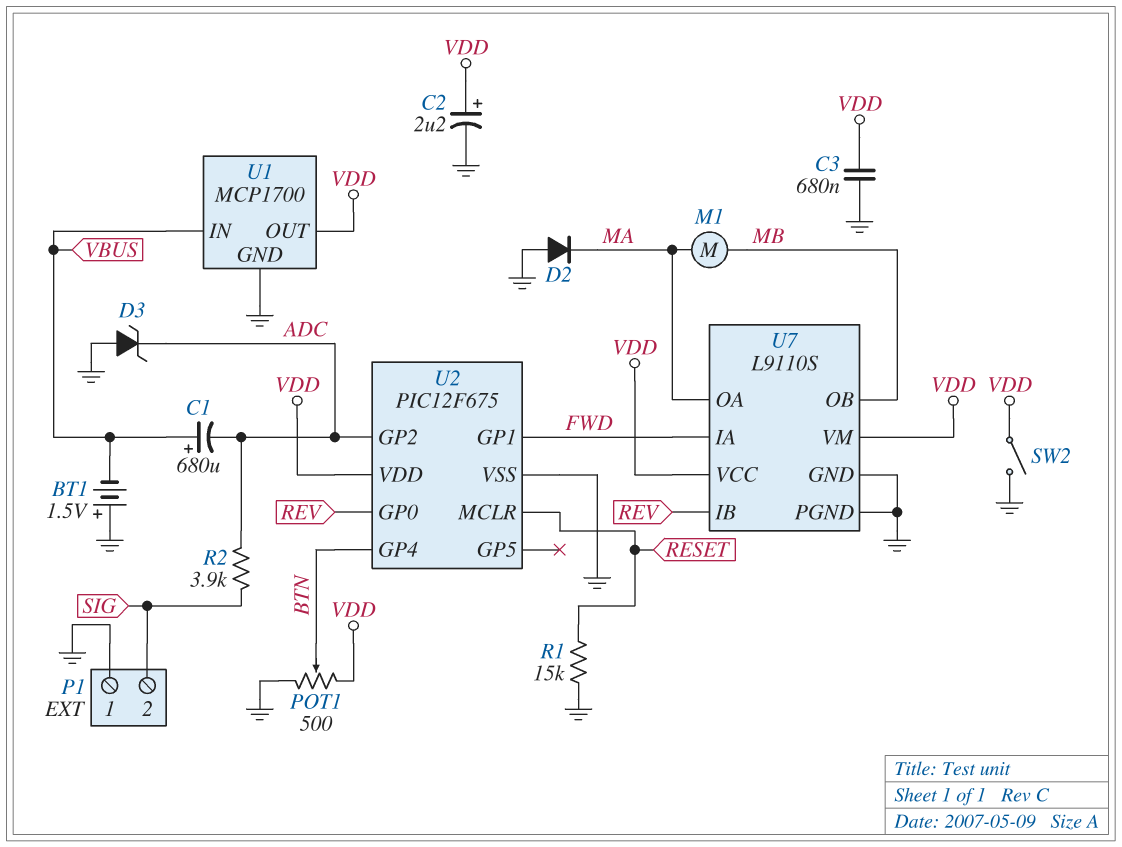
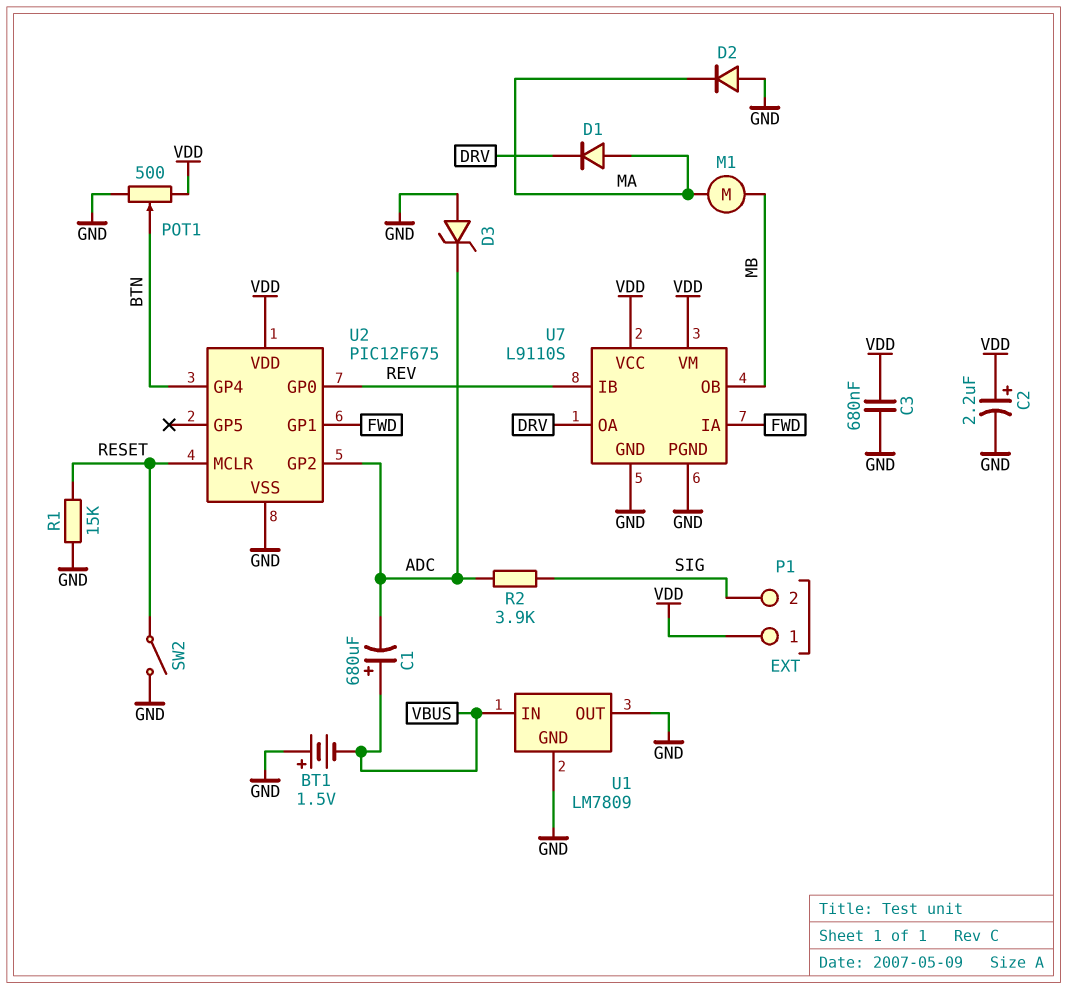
D1: none -> diode (A MA, K DRV)
P1 pin 1: GND -> VDD
SW2: switch (GND, VDD) -> switch (GND, RESET)
U1: MCP1700 -> LM7809
U1 pin OUT: VDD -> GND
U7 pin OA: MA -> DRV

